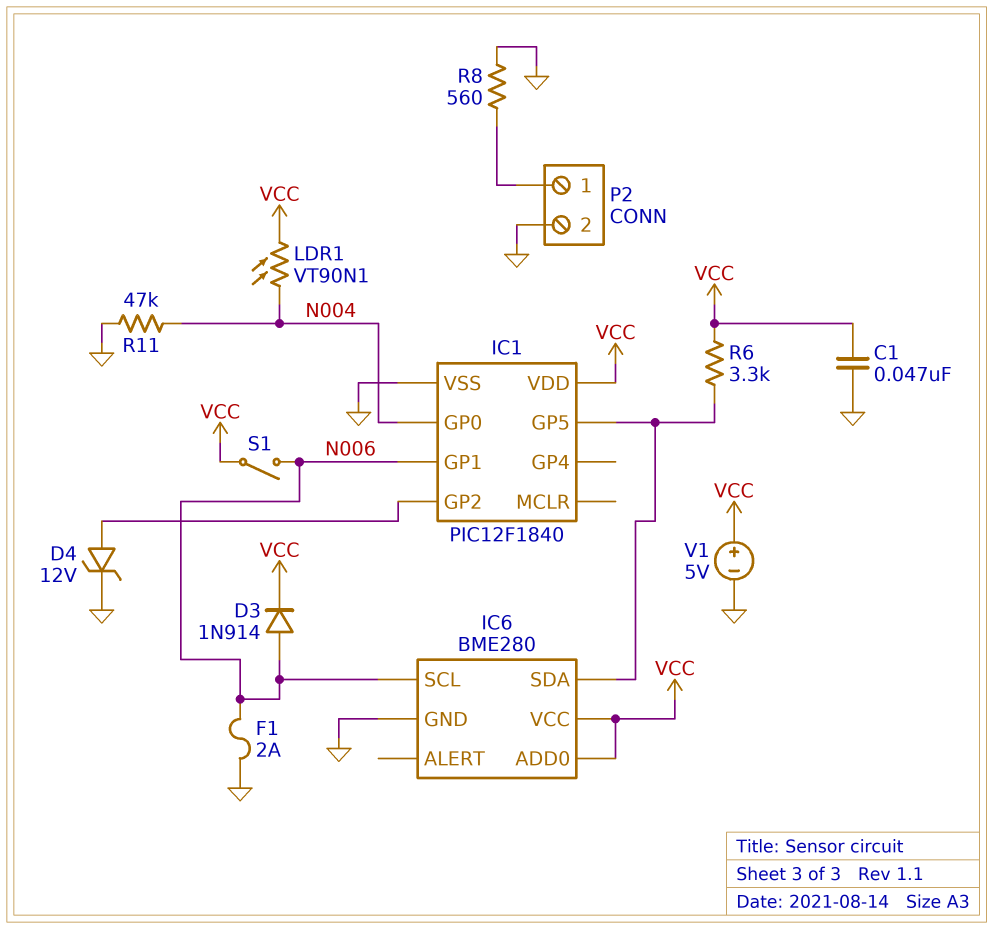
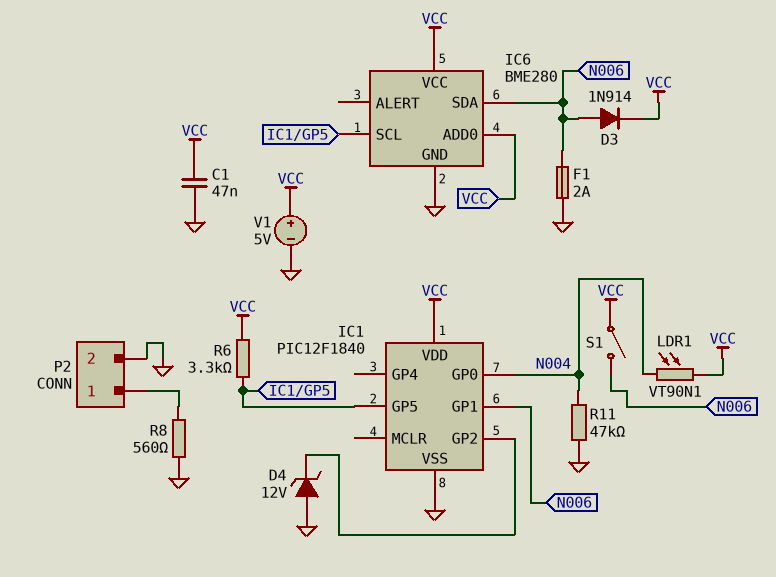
D4: zener 12V (A IC1/GP2, K GND) -> zener 12V (A GND, K IC1/GP2)
IC6 pin SCL: N006 -> IC1/GP5
IC6 pin SDA: IC1/GP5 -> N006

